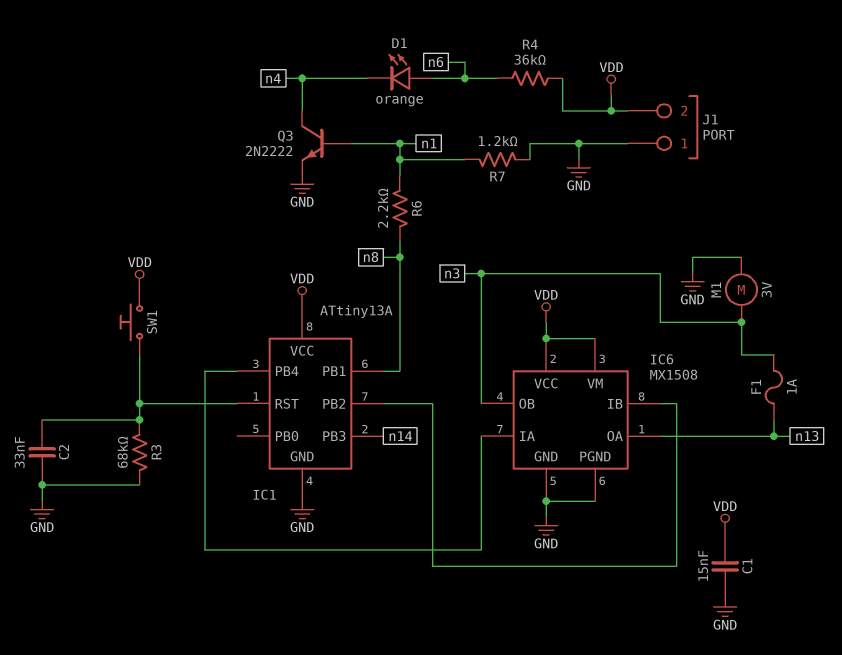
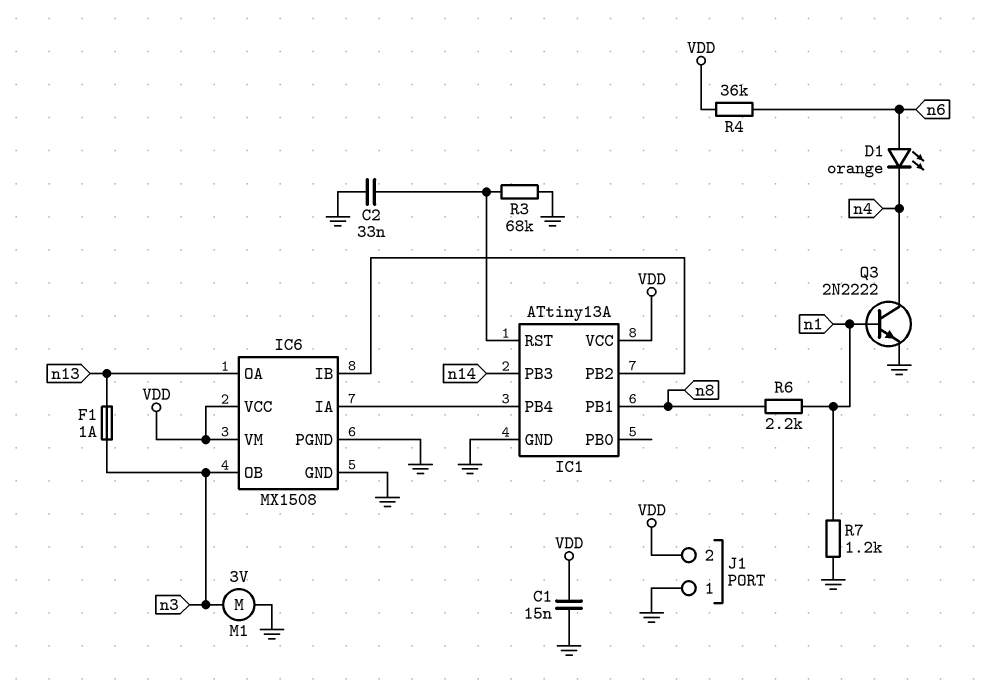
SW1: button (IC1/RST, VDD) -> none

